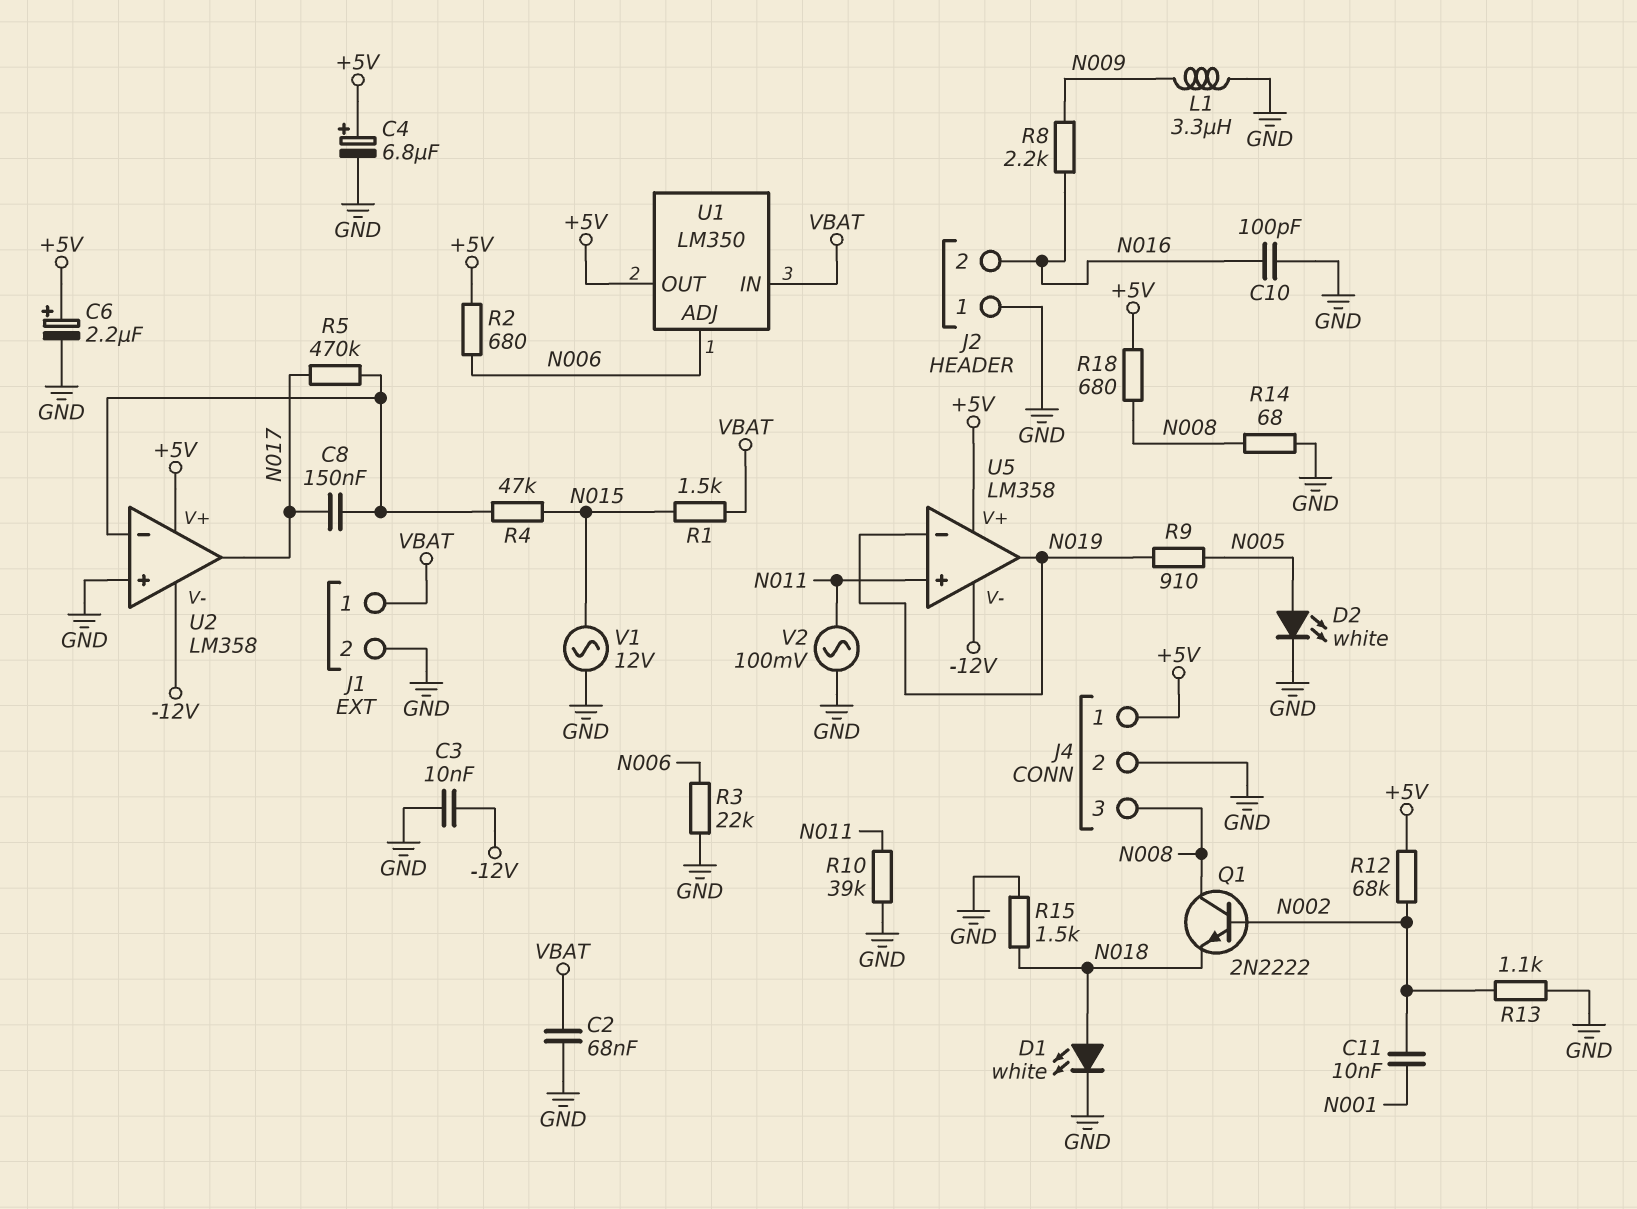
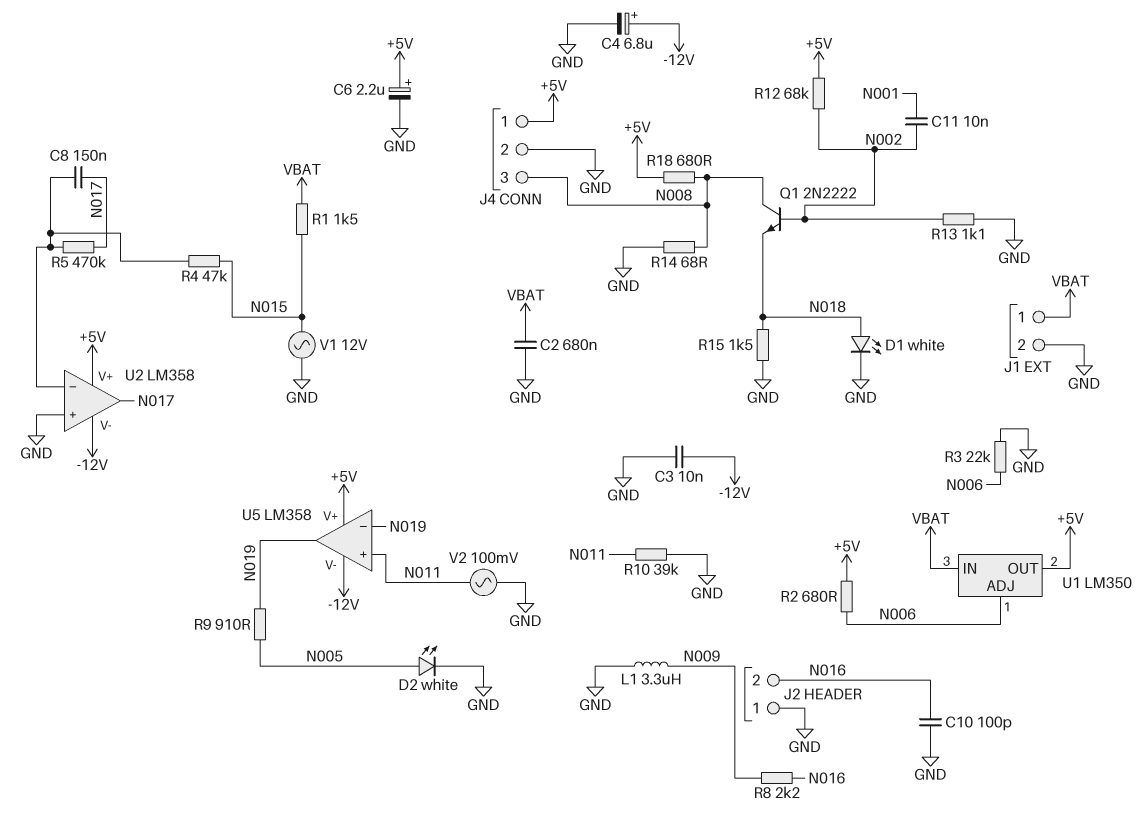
C2: 68nF (GND, VBAT) -> 680nF (GND, VBAT)
C4: 6.8uF (plus +5V, minus GND) -> 6.8uF (plus -12V, minus GND)

